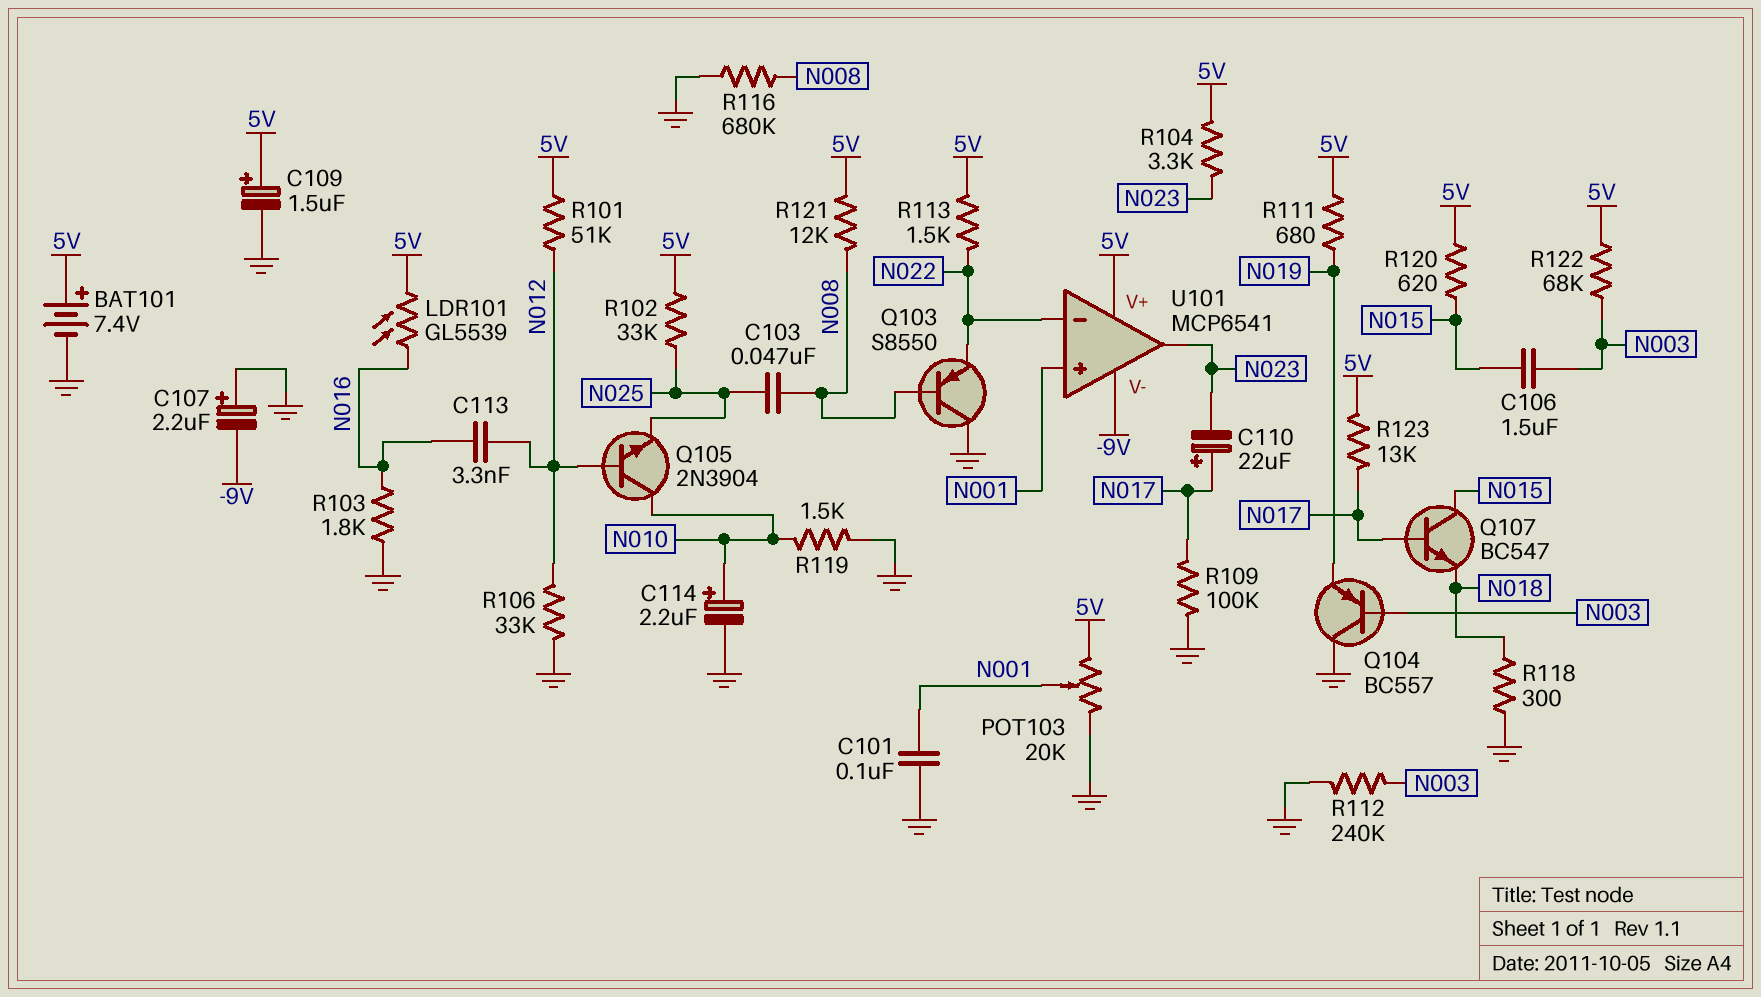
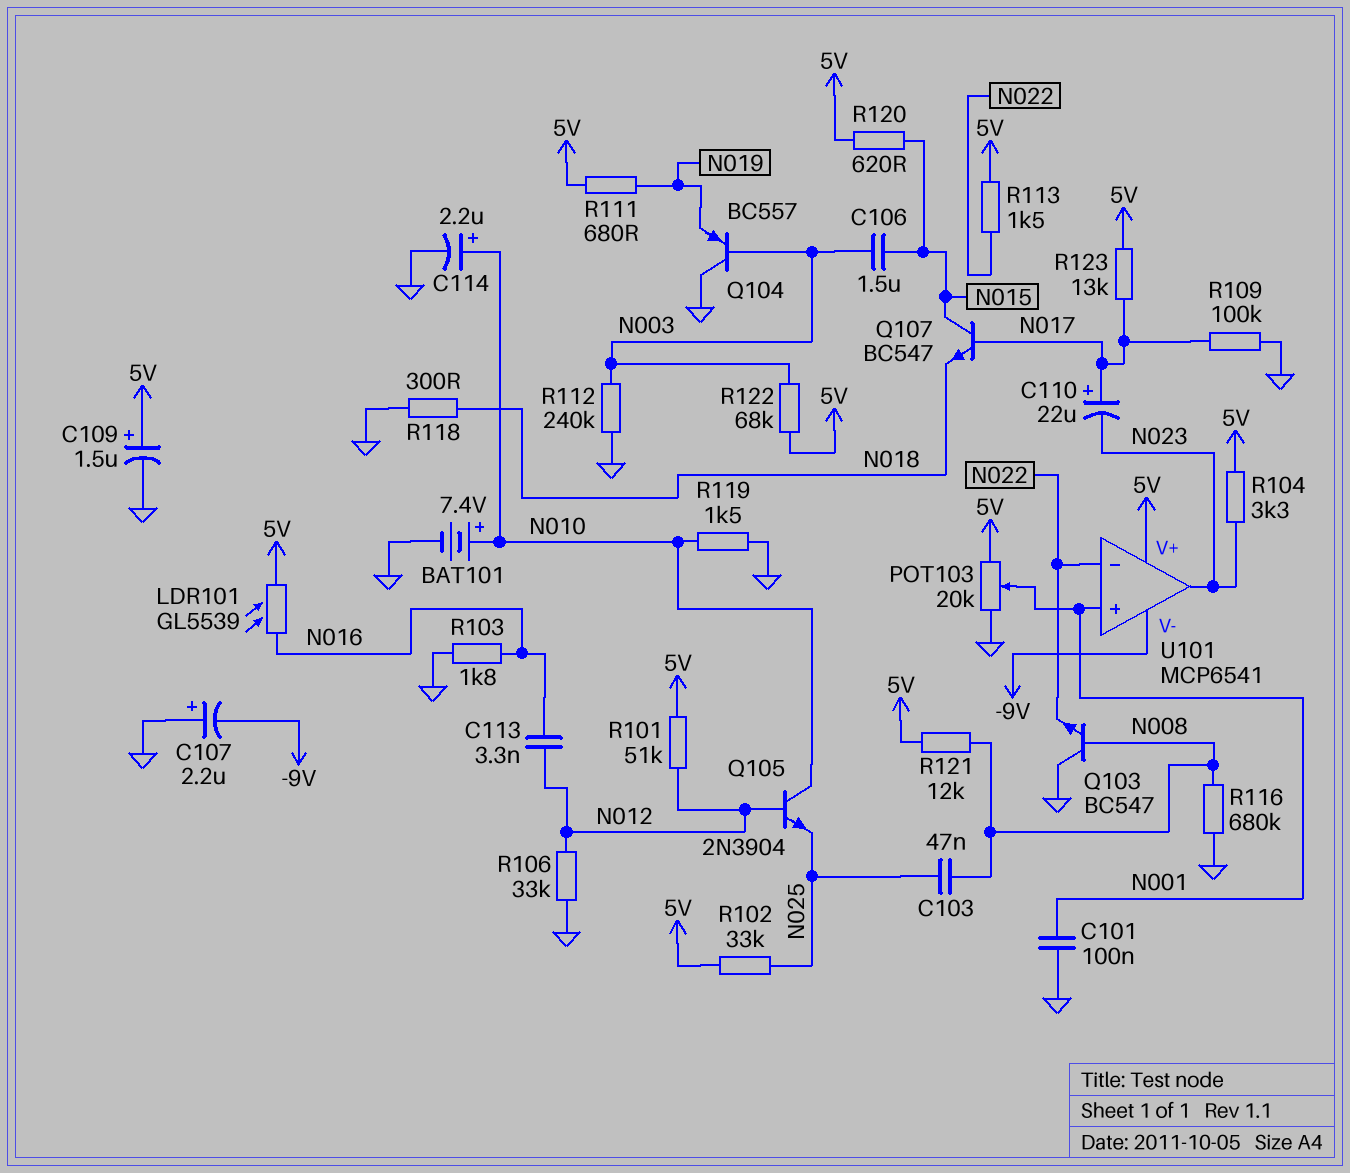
BAT101: 7.4V (plus 5V, minus GND) -> 7.4V (plus N010, minus GND)
Q103: PNP S8550 (B N008, C GND, E N022) -> NPN BC547 (B N008, C GND, E N022)

